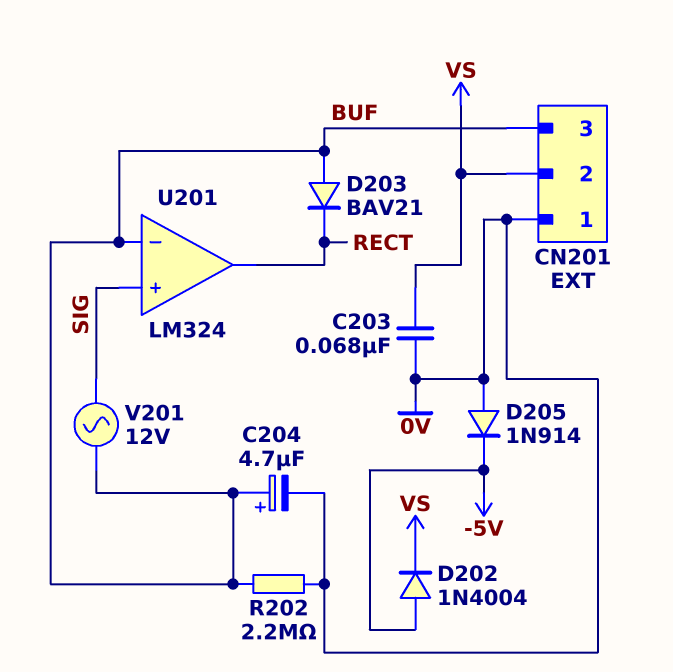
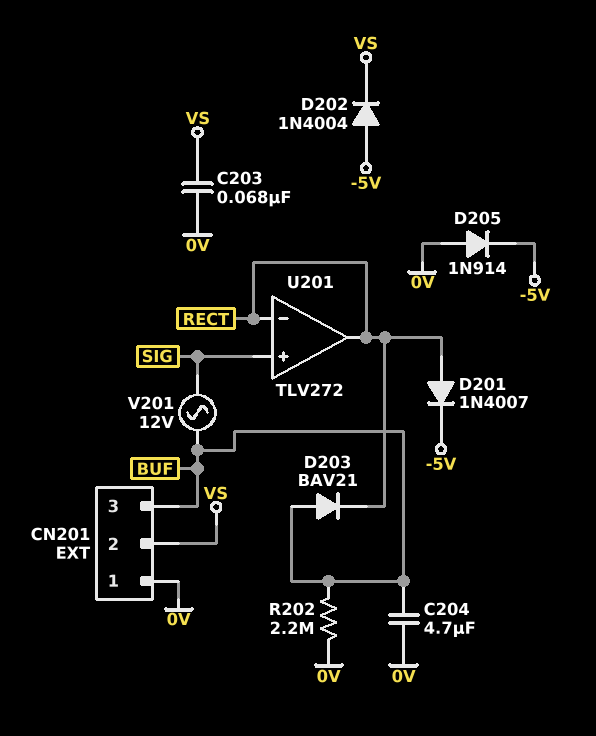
C204: 4.7uF (plus BUF, minus 0V) -> 4.7uF (0V, BUF)
D201: none -> diode 1N4007 (A RECT, K -5V)
U201: LM324 -> TLV272
U201 pin in-: BUF -> RECT

